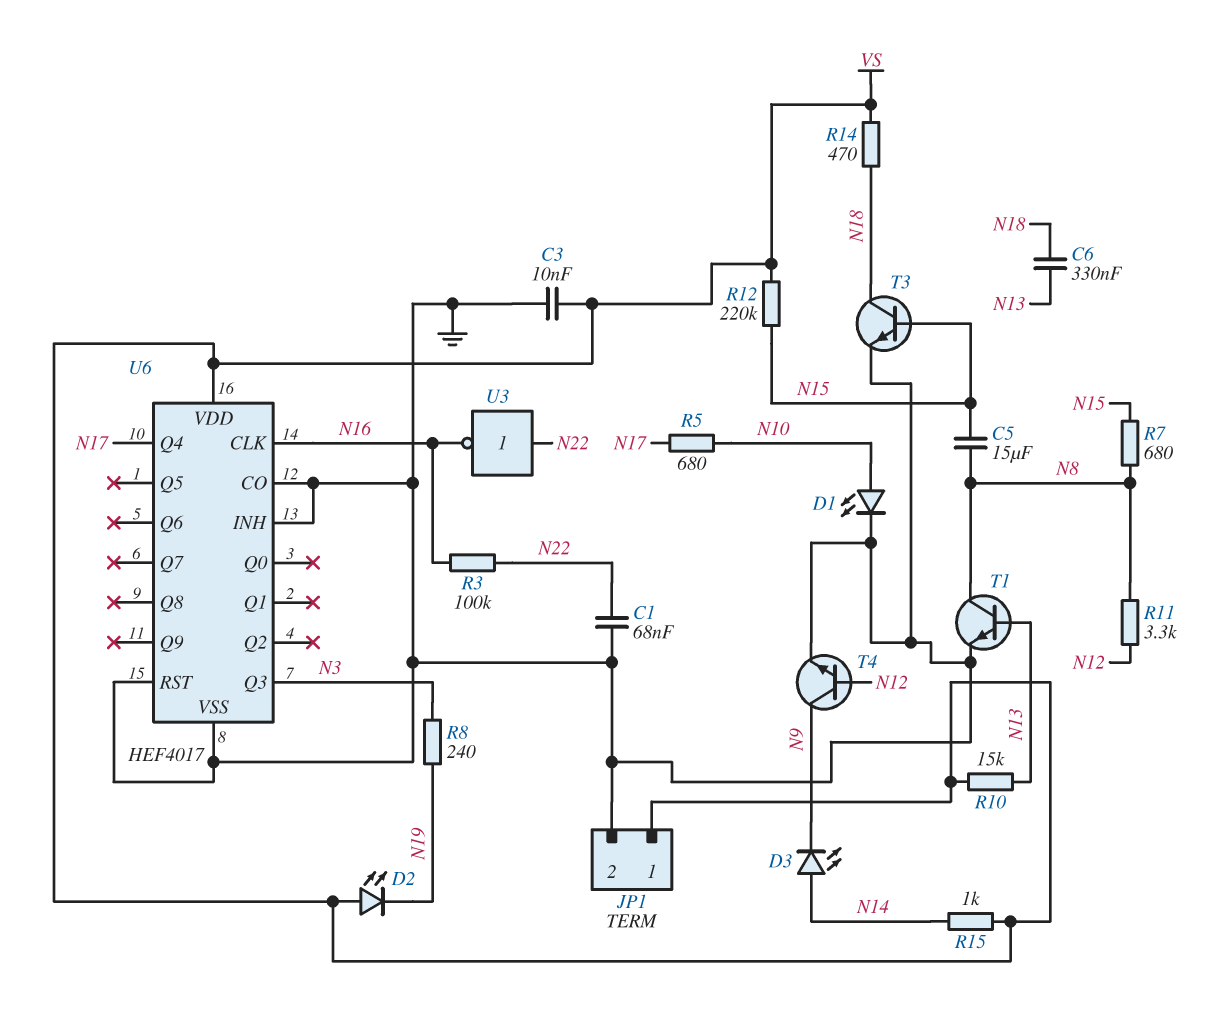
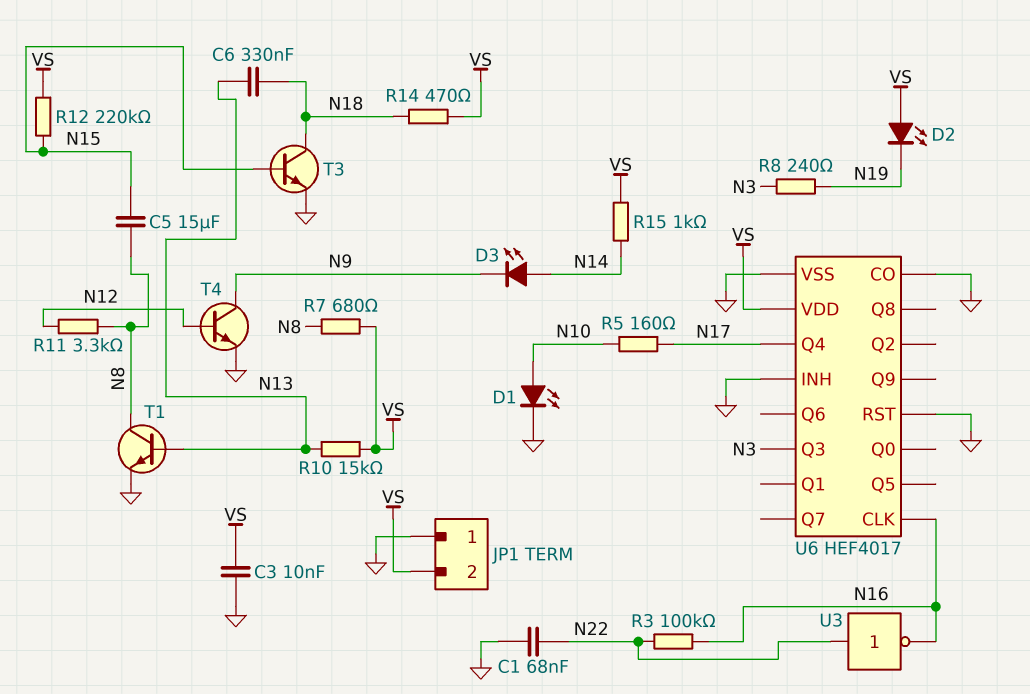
JP1 pin 1: VS -> GND
JP1 pin 2: GND -> VS
R5: 680 (N10, N17) -> 160 (N10, N17)
R7: 680 (N8, N15) -> 680 (N8, VS)

